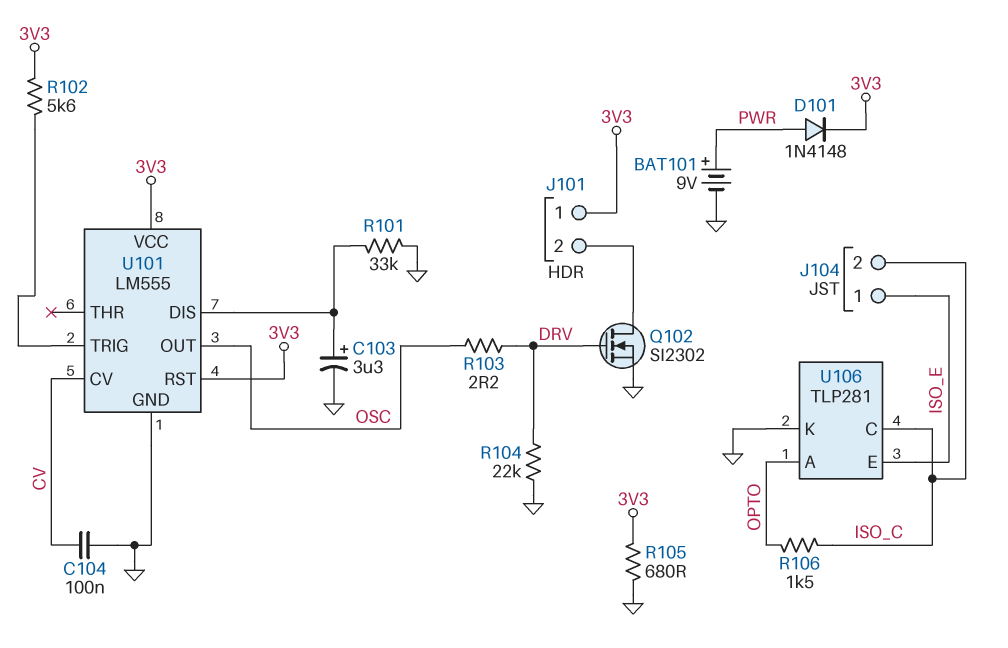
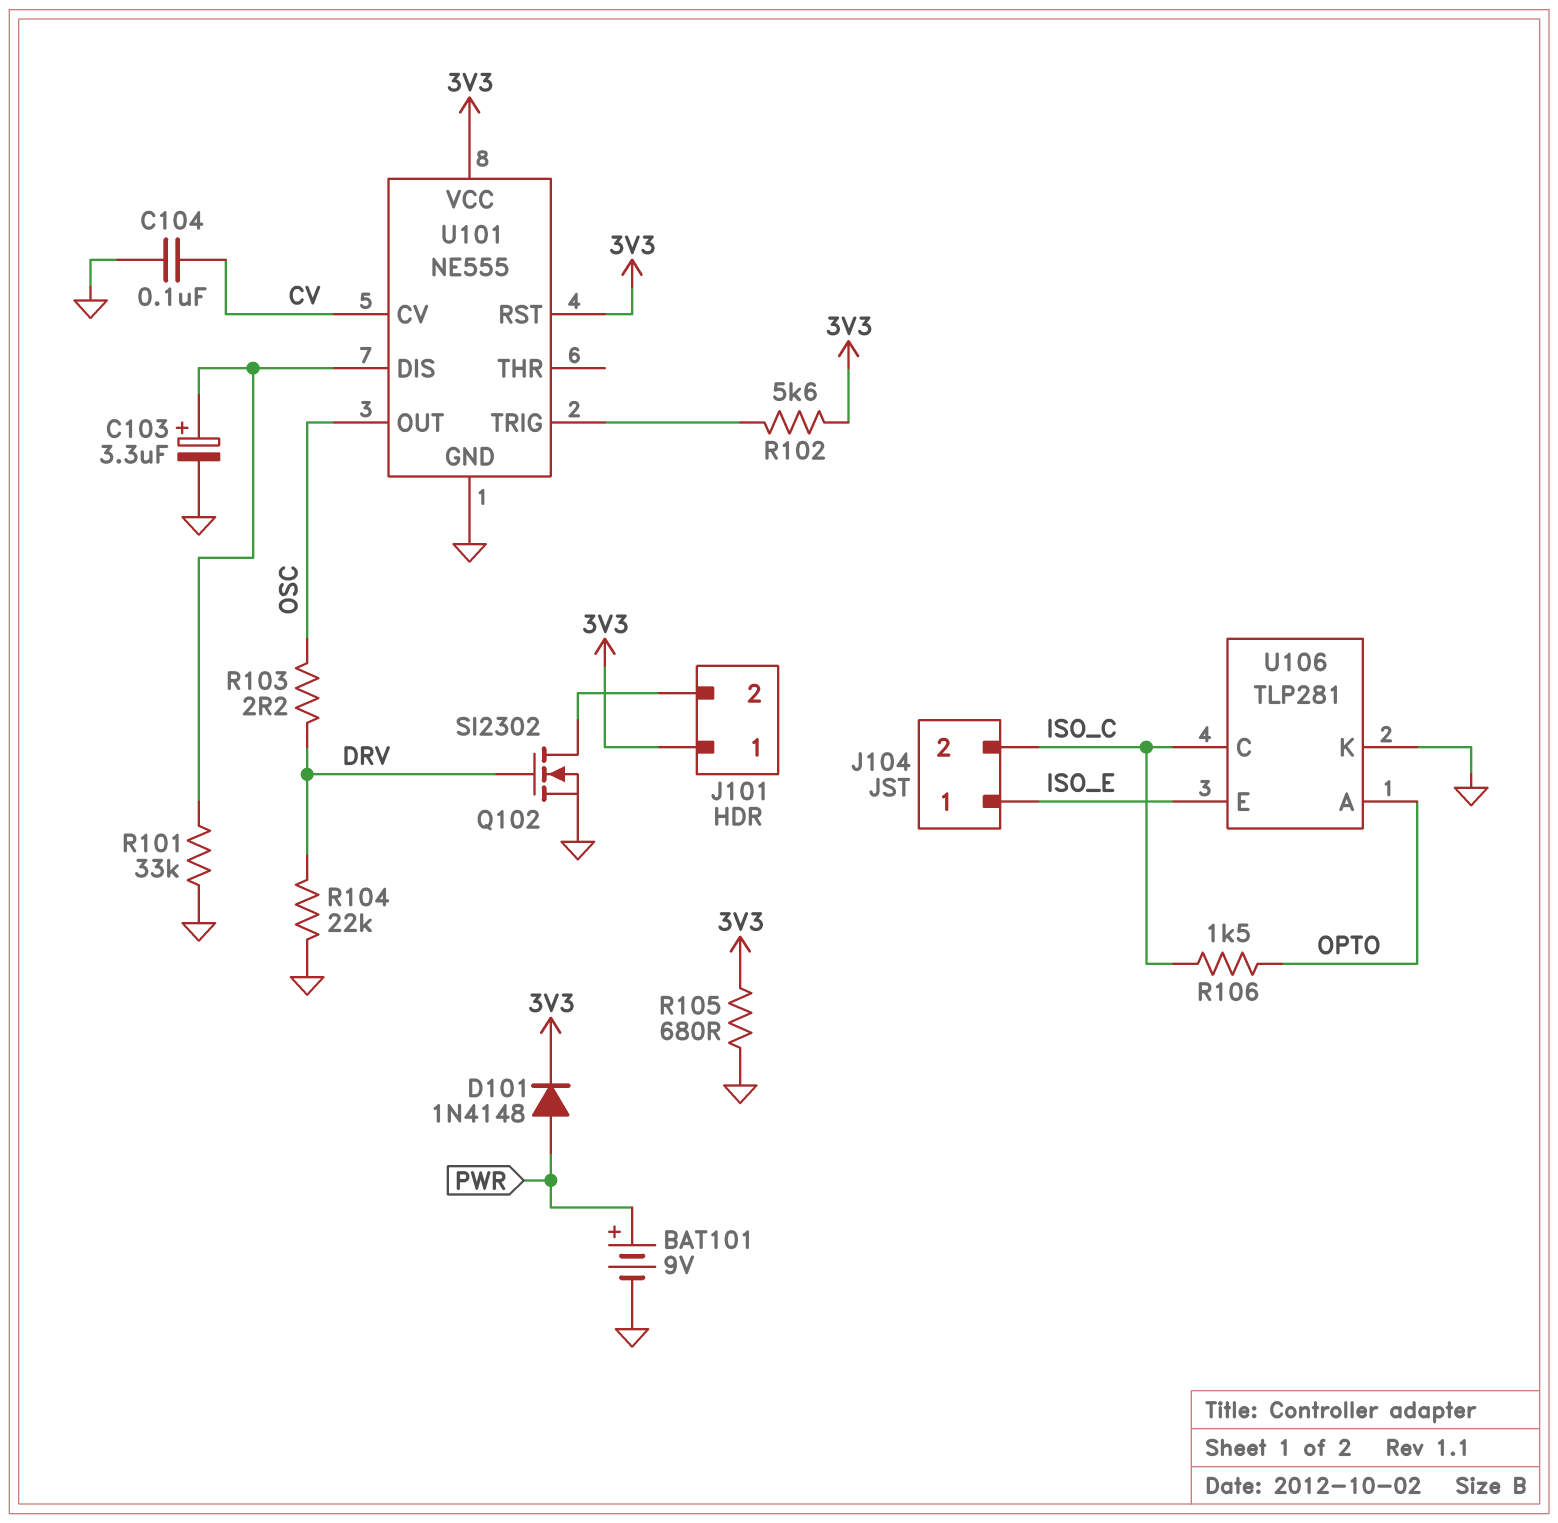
U101: LM555 -> NE555

